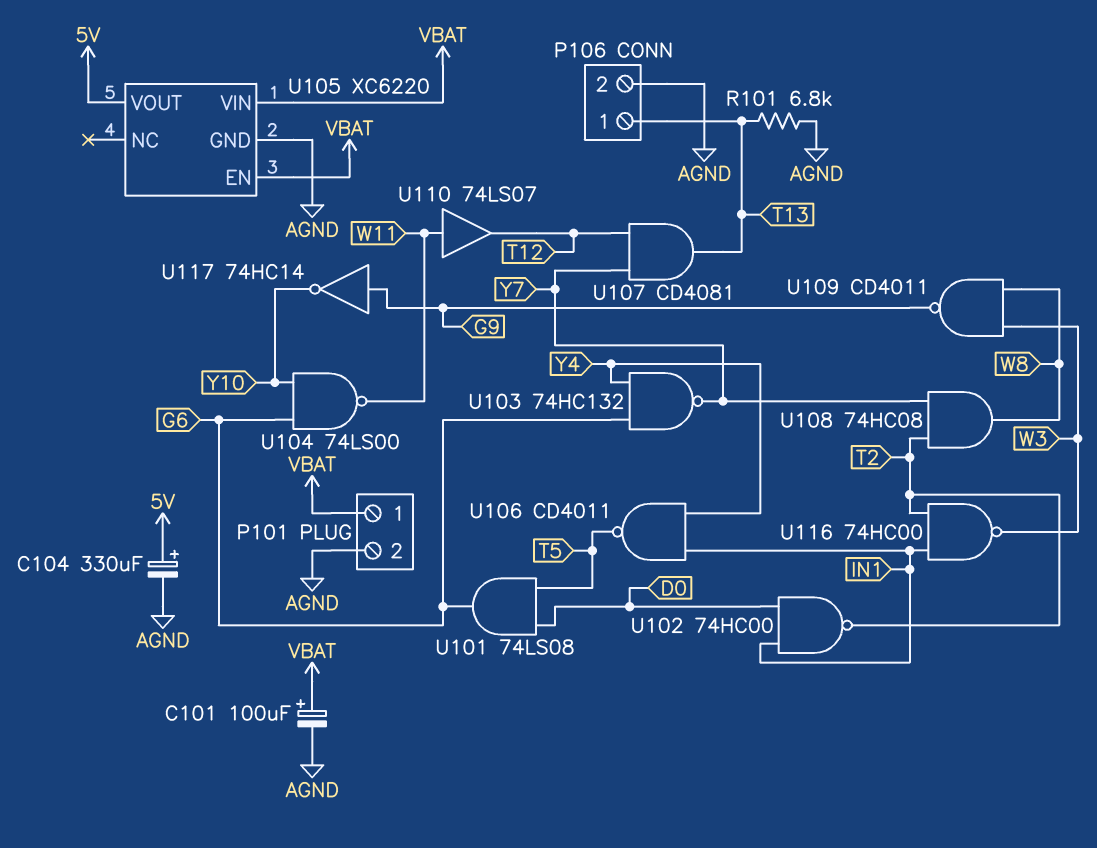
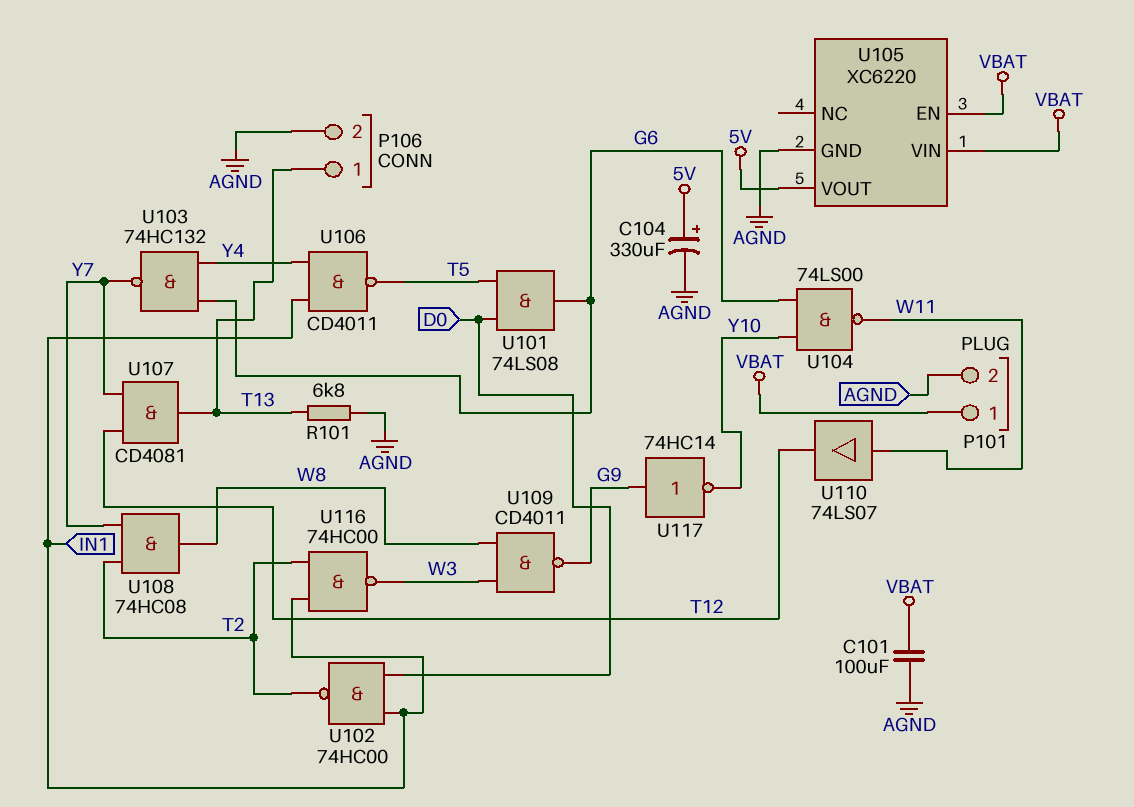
C101: 100uF (plus VBAT, minus AGND) -> 100uF (AGND, VBAT)

